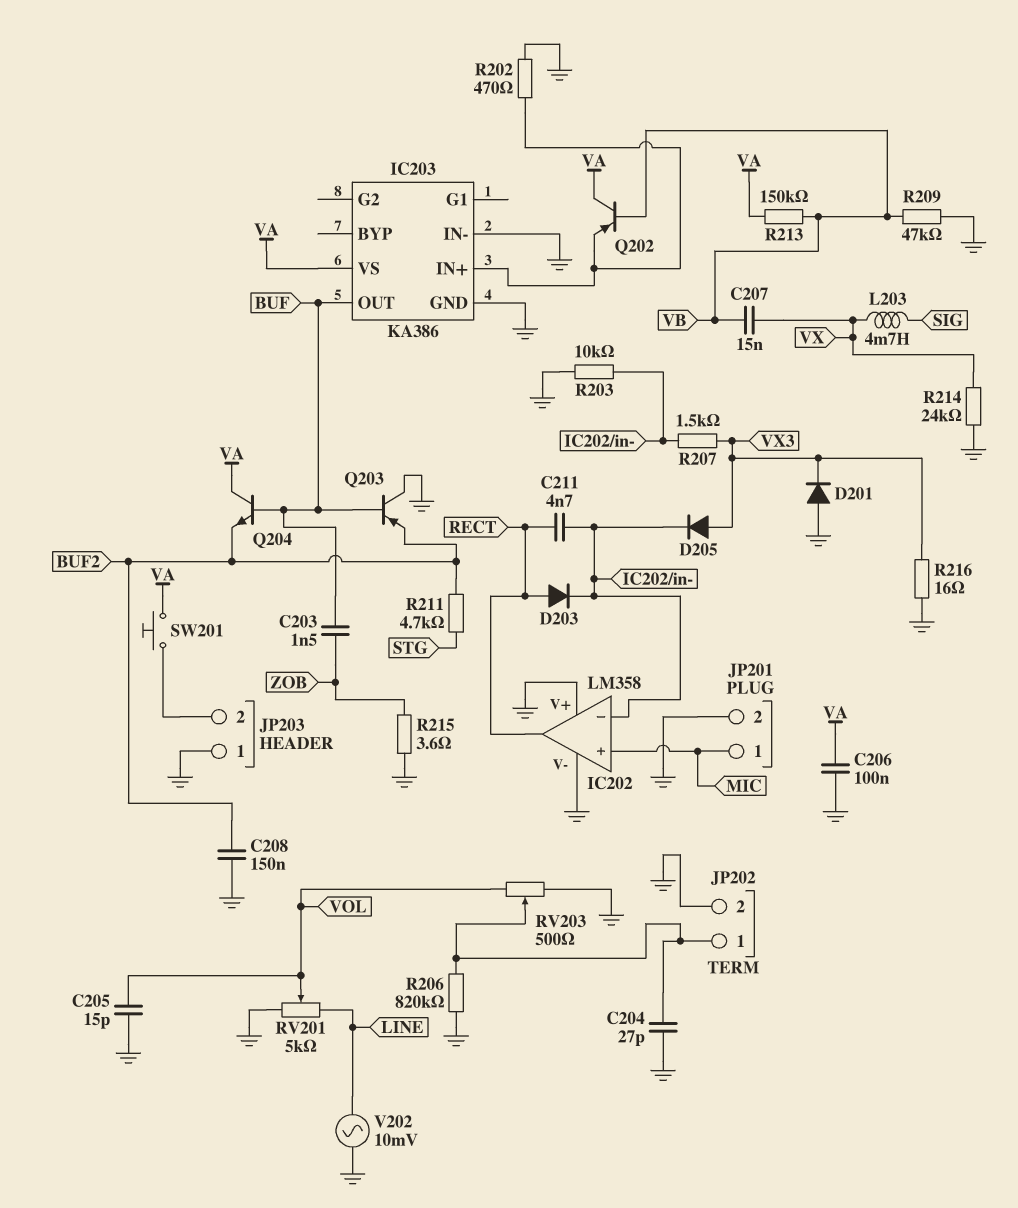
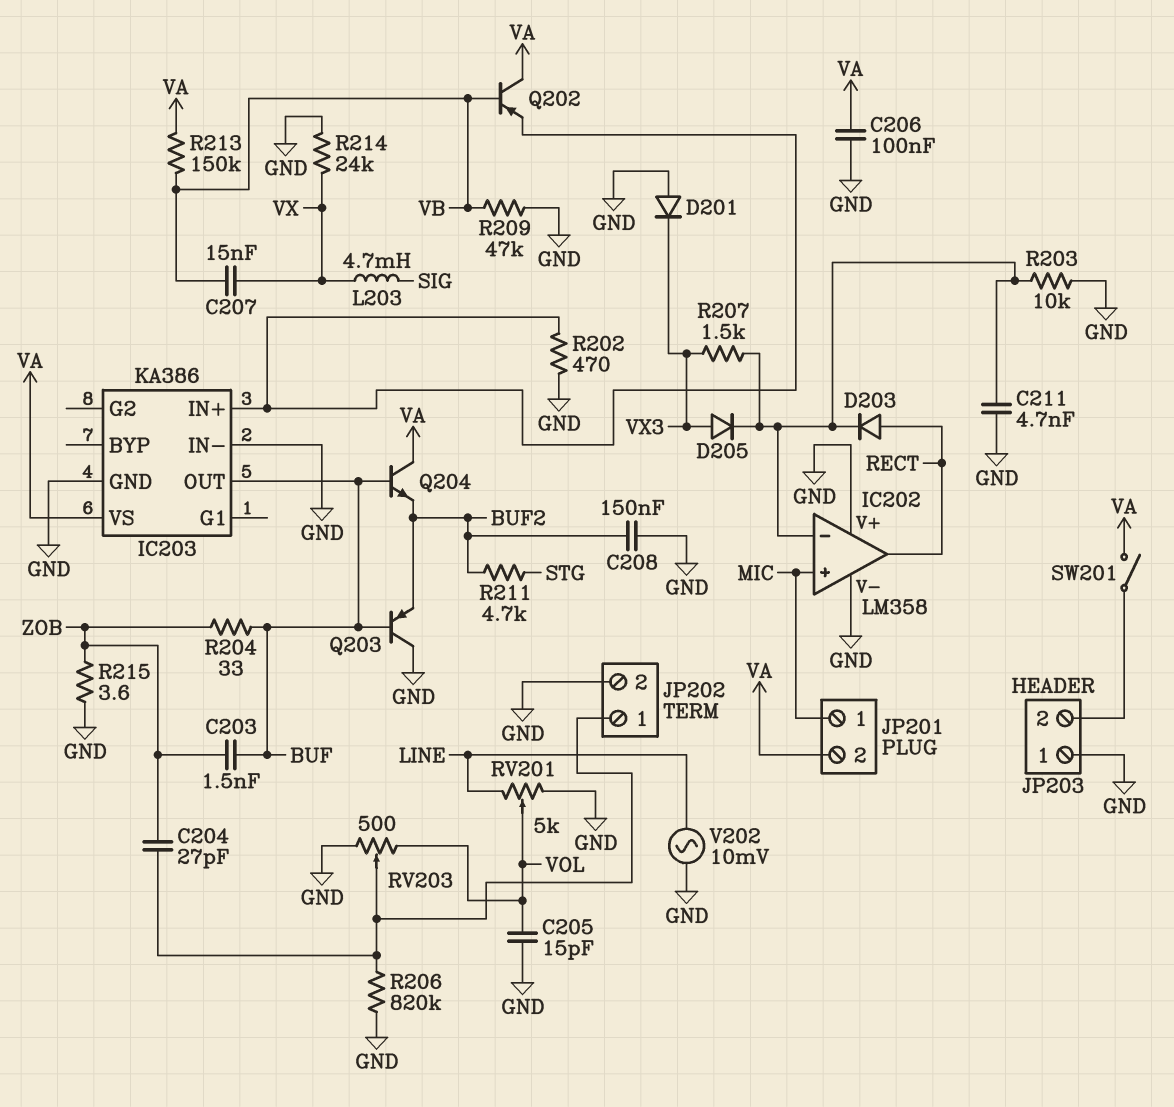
C204: 27pF (GND, JP202/1) -> 27pF (JP202/1, ZOB)
C211: 4.7nF (IC202/in-, RECT) -> 4.7nF (GND, IC202/in-)
JP201 pin 2: GND -> VA
R204: none -> 33 (BUF, ZOB)
R216: 16 (GND, VX3) -> none
SW201: button (JP203/2, VA) -> switch (JP203/2, VA)

